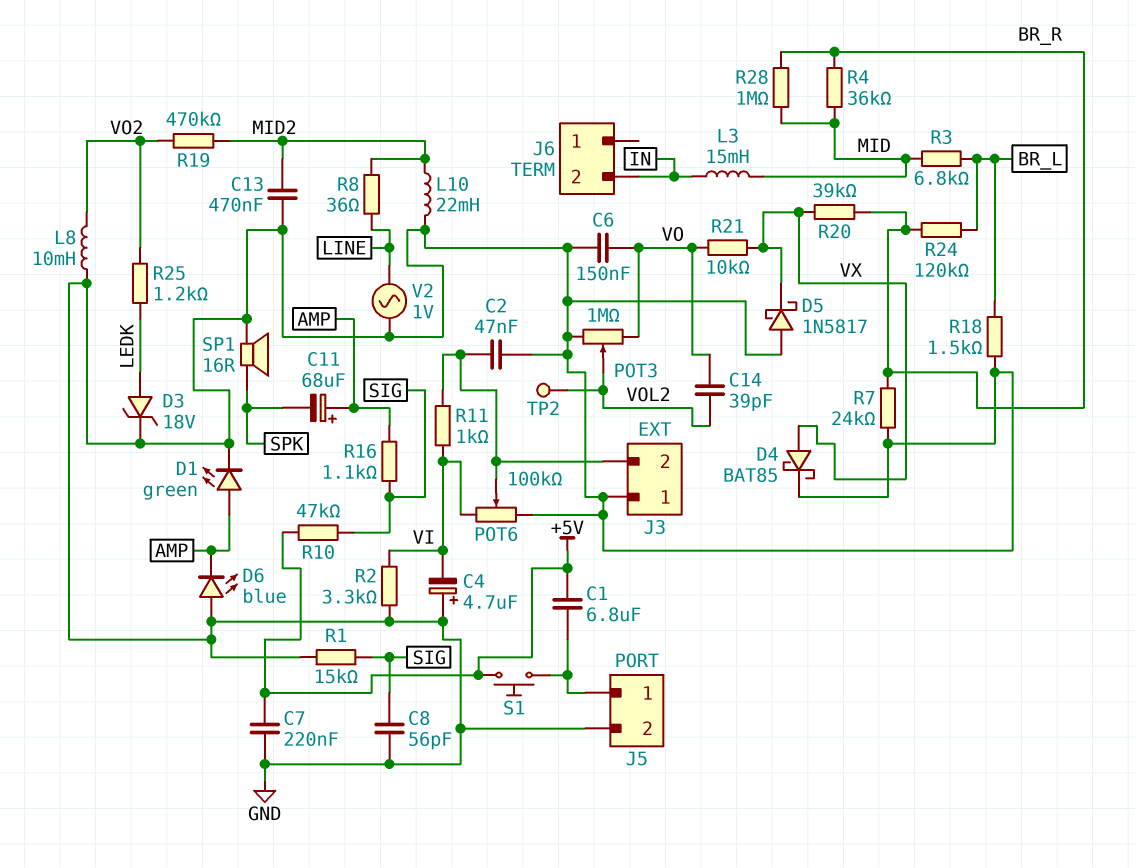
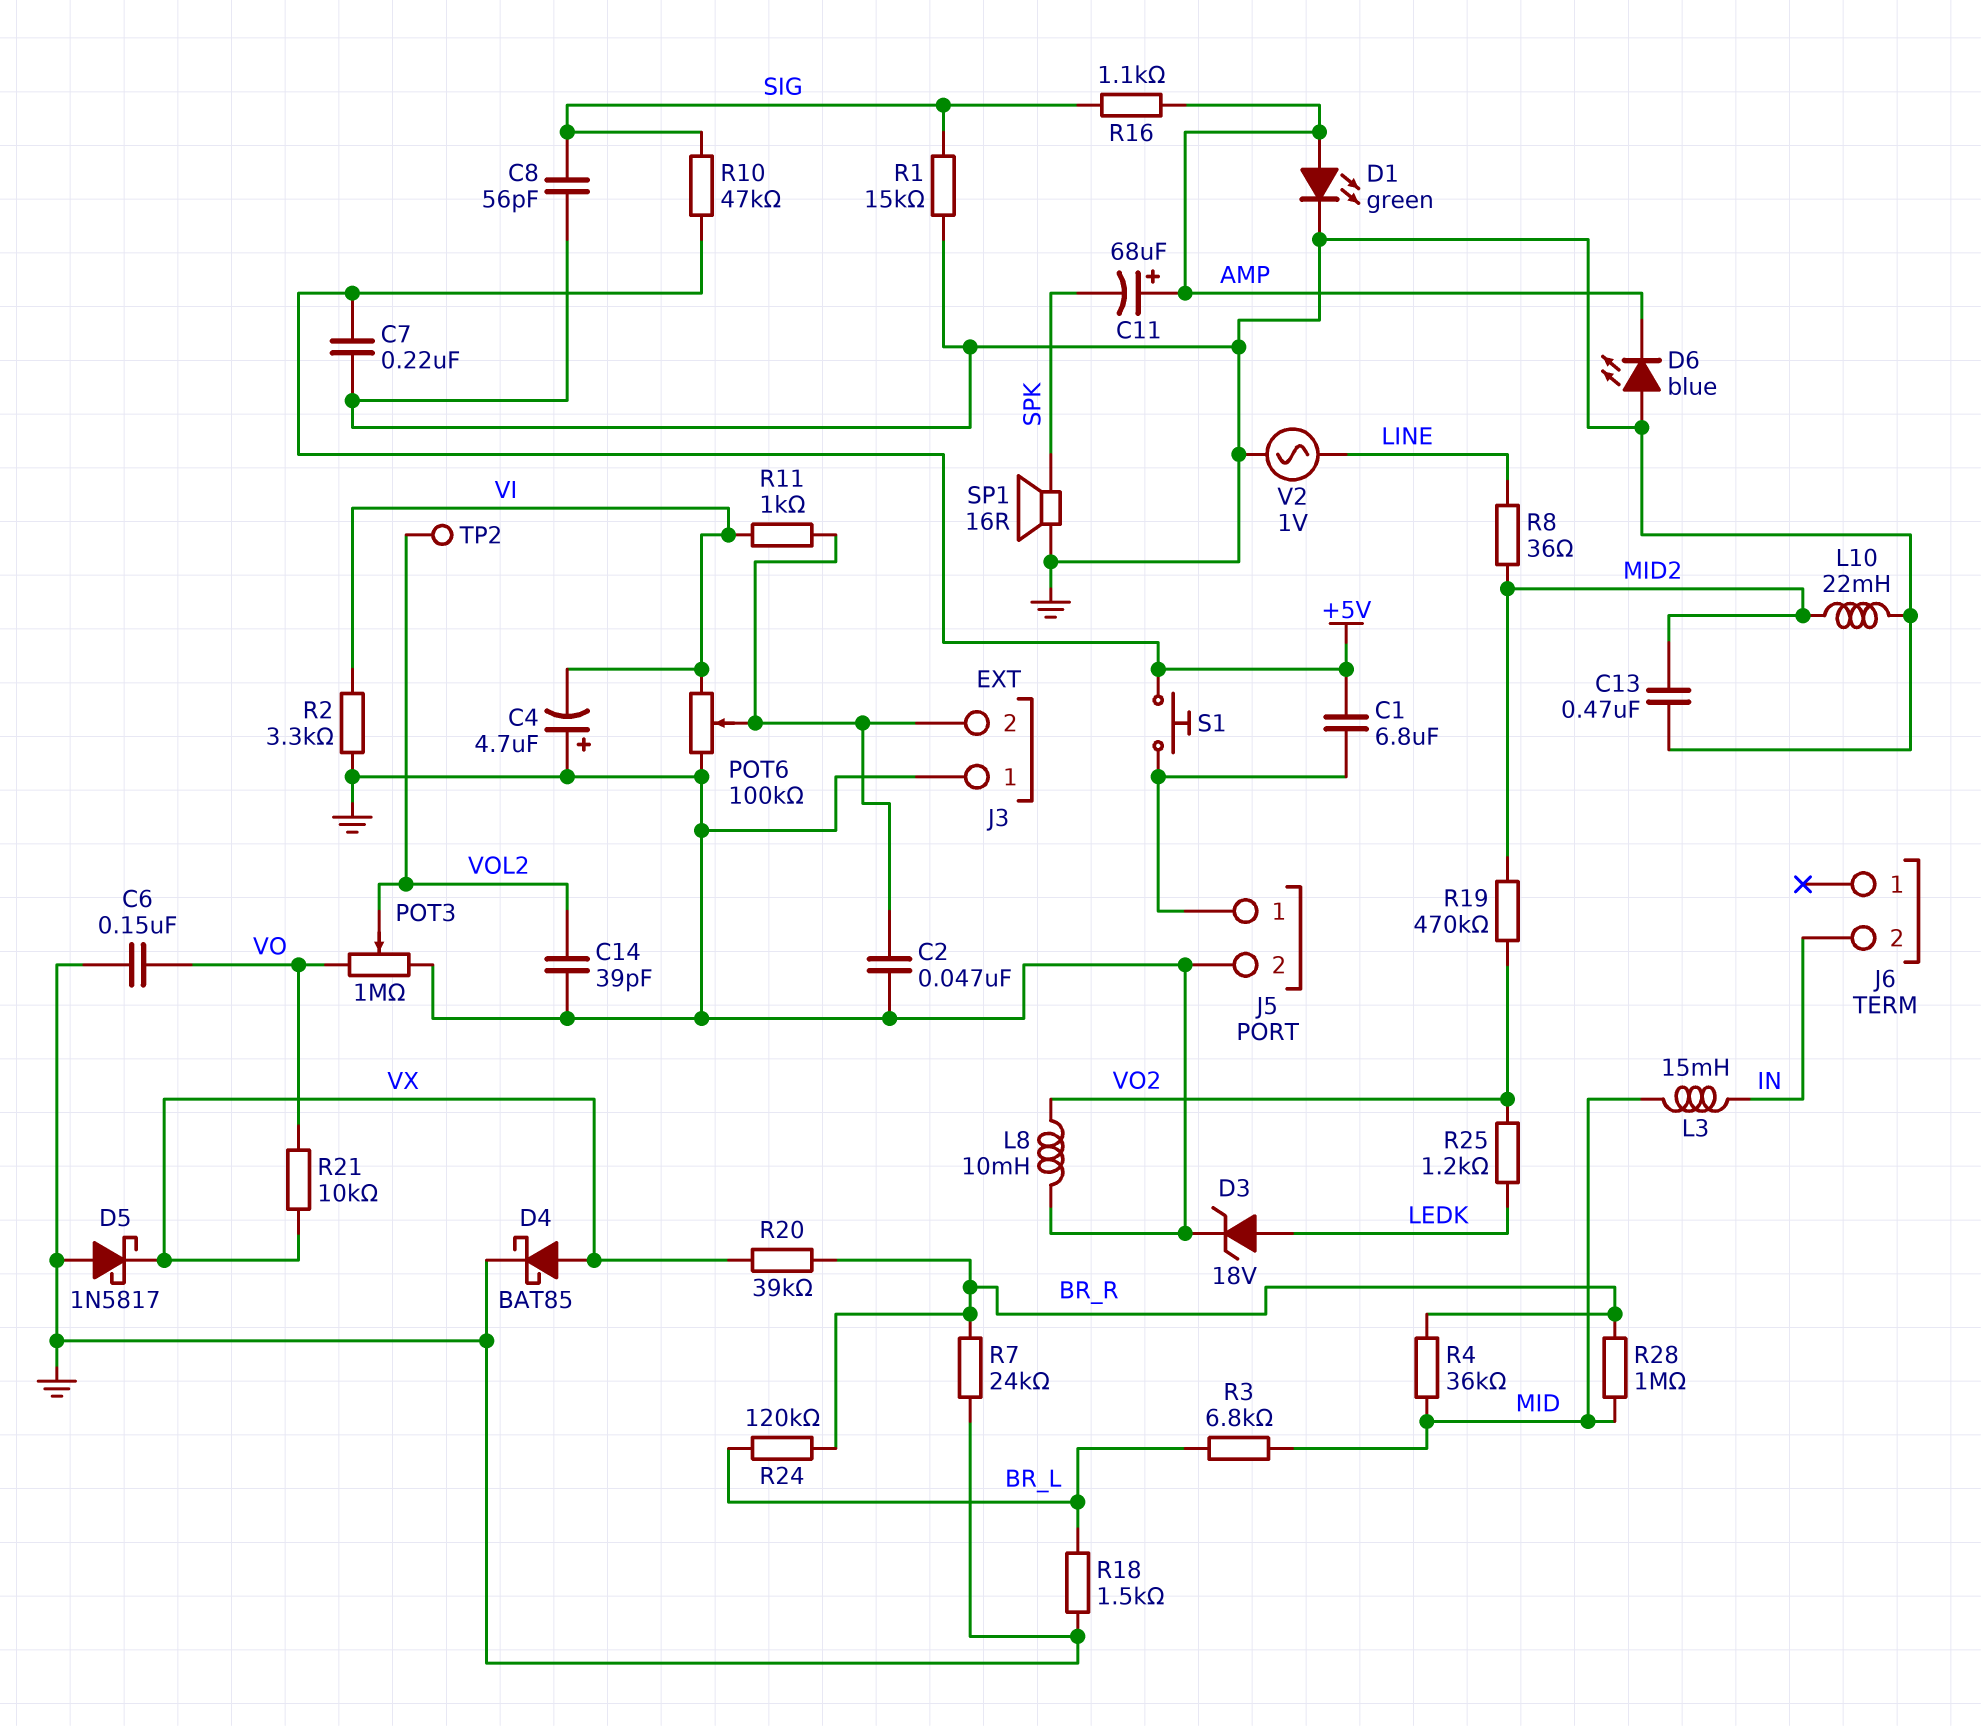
C14: 39pF (VO, VOL2) -> 39pF (GND, VOL2)

